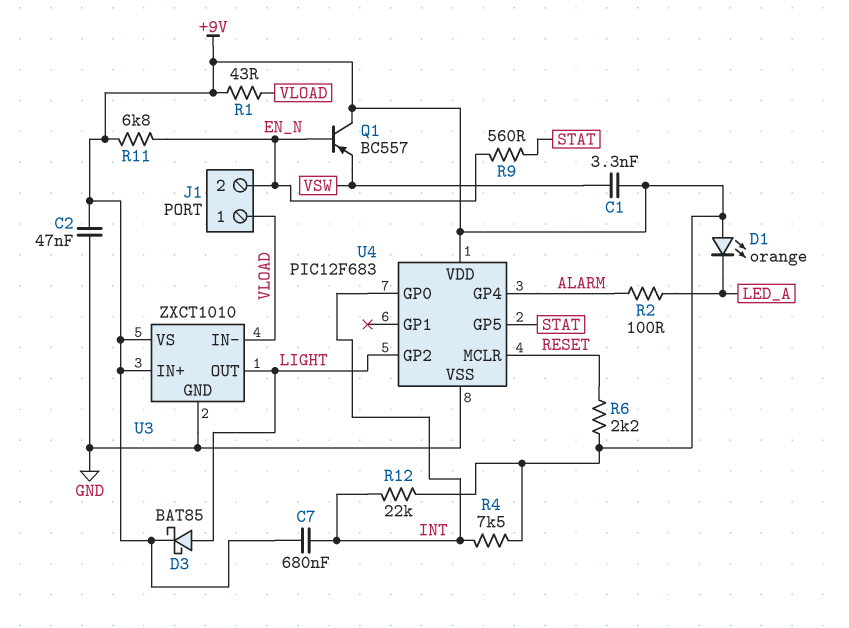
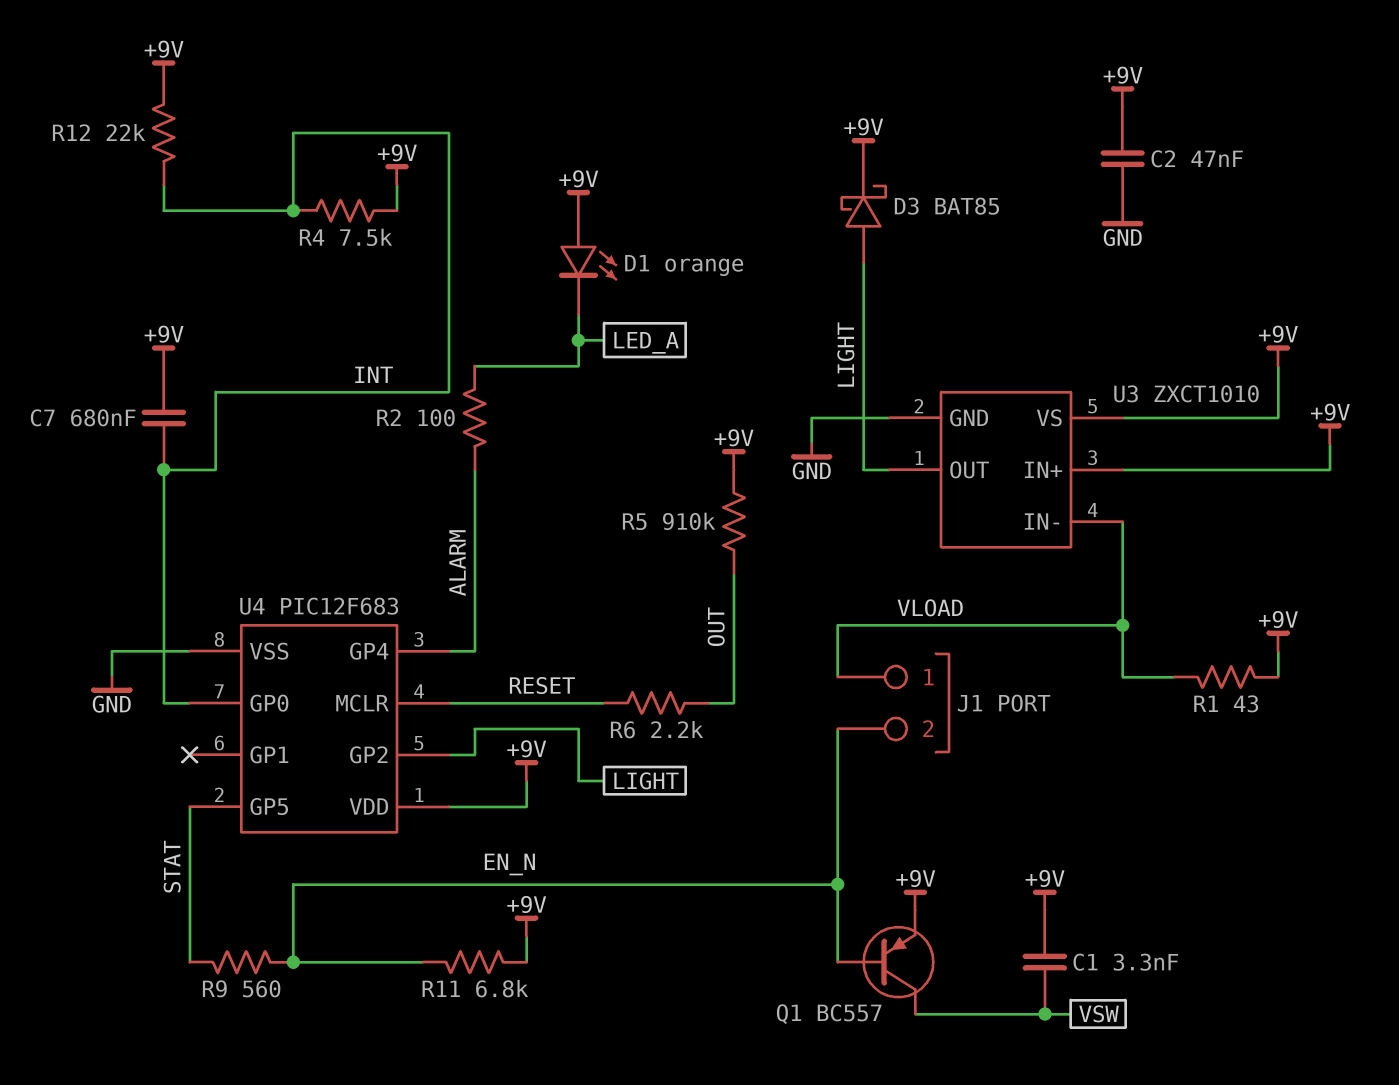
Q1: PNP BC557 (B EN_N, C +9V, E VSW) -> PNP BC557 (B EN_N, C VSW, E +9V)
R5: none -> 910k (+9V, OUT)
R6: 2.2k (+9V, RESET) -> 2.2k (OUT, RESET)

